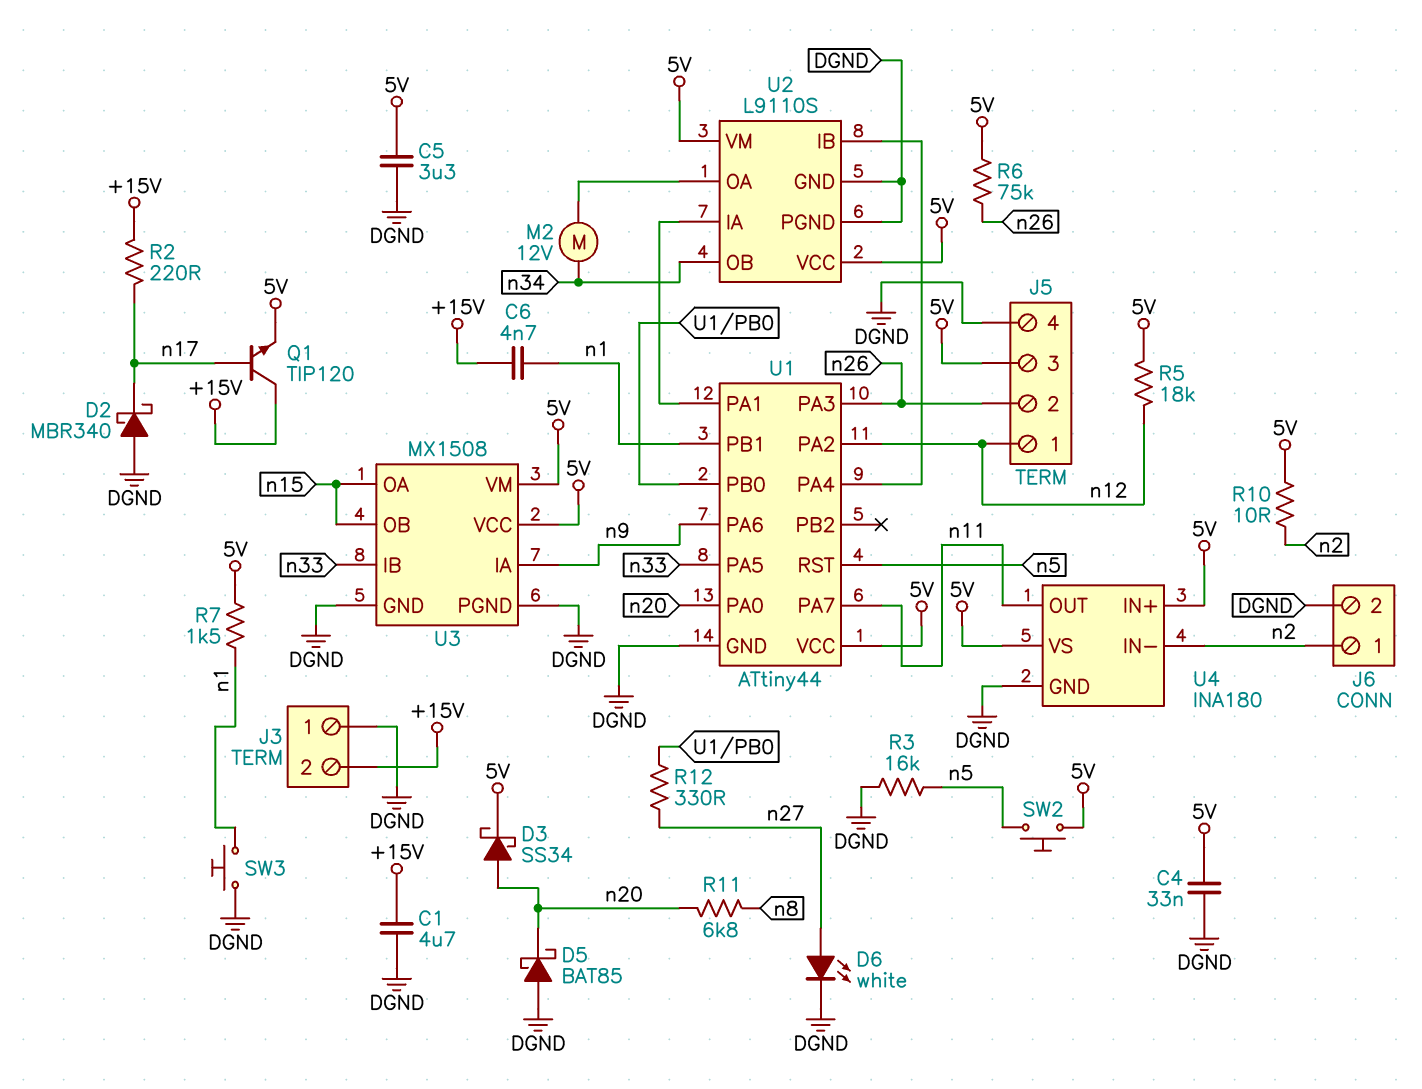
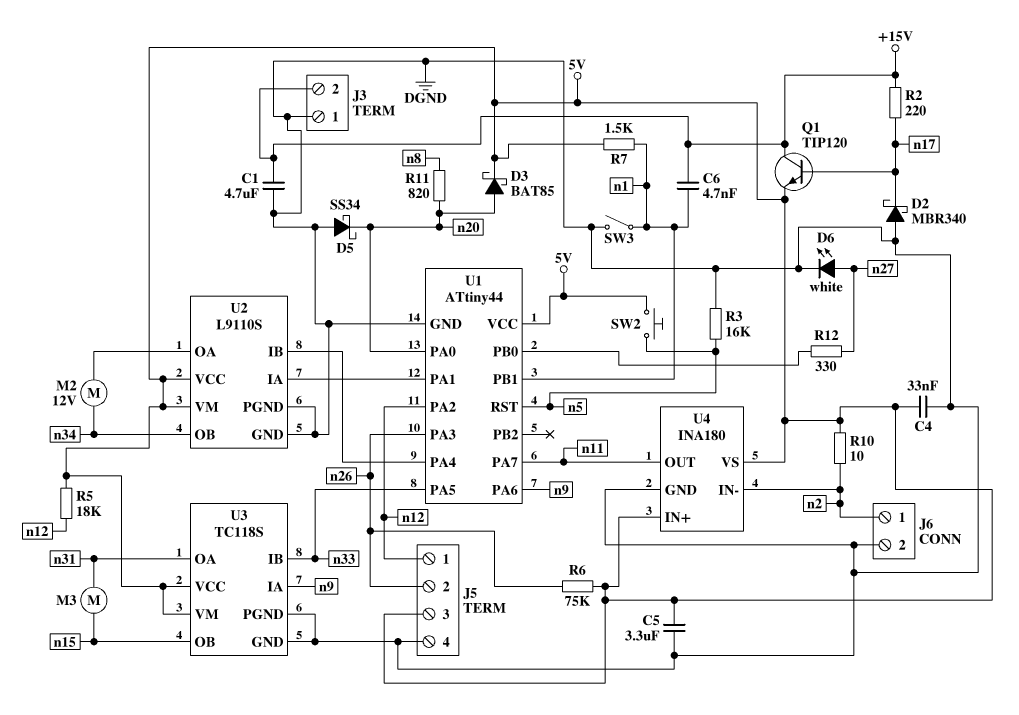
D3: schottky SS34 (A n20, K 5V) -> schottky BAT85 (A n20, K 5V)
D5: schottky BAT85 (A DGND, K n20) -> schottky SS34 (A DGND, K n20)
M3: none -> motor (n15, n31)
R11: 6.8k (n8, n20) -> 820 (n8, n20)
SW3: button (DGND, n1) -> switch (DGND, n1)
U3: MX1508 -> TC118S
U3 pin OA: n15 -> n31

